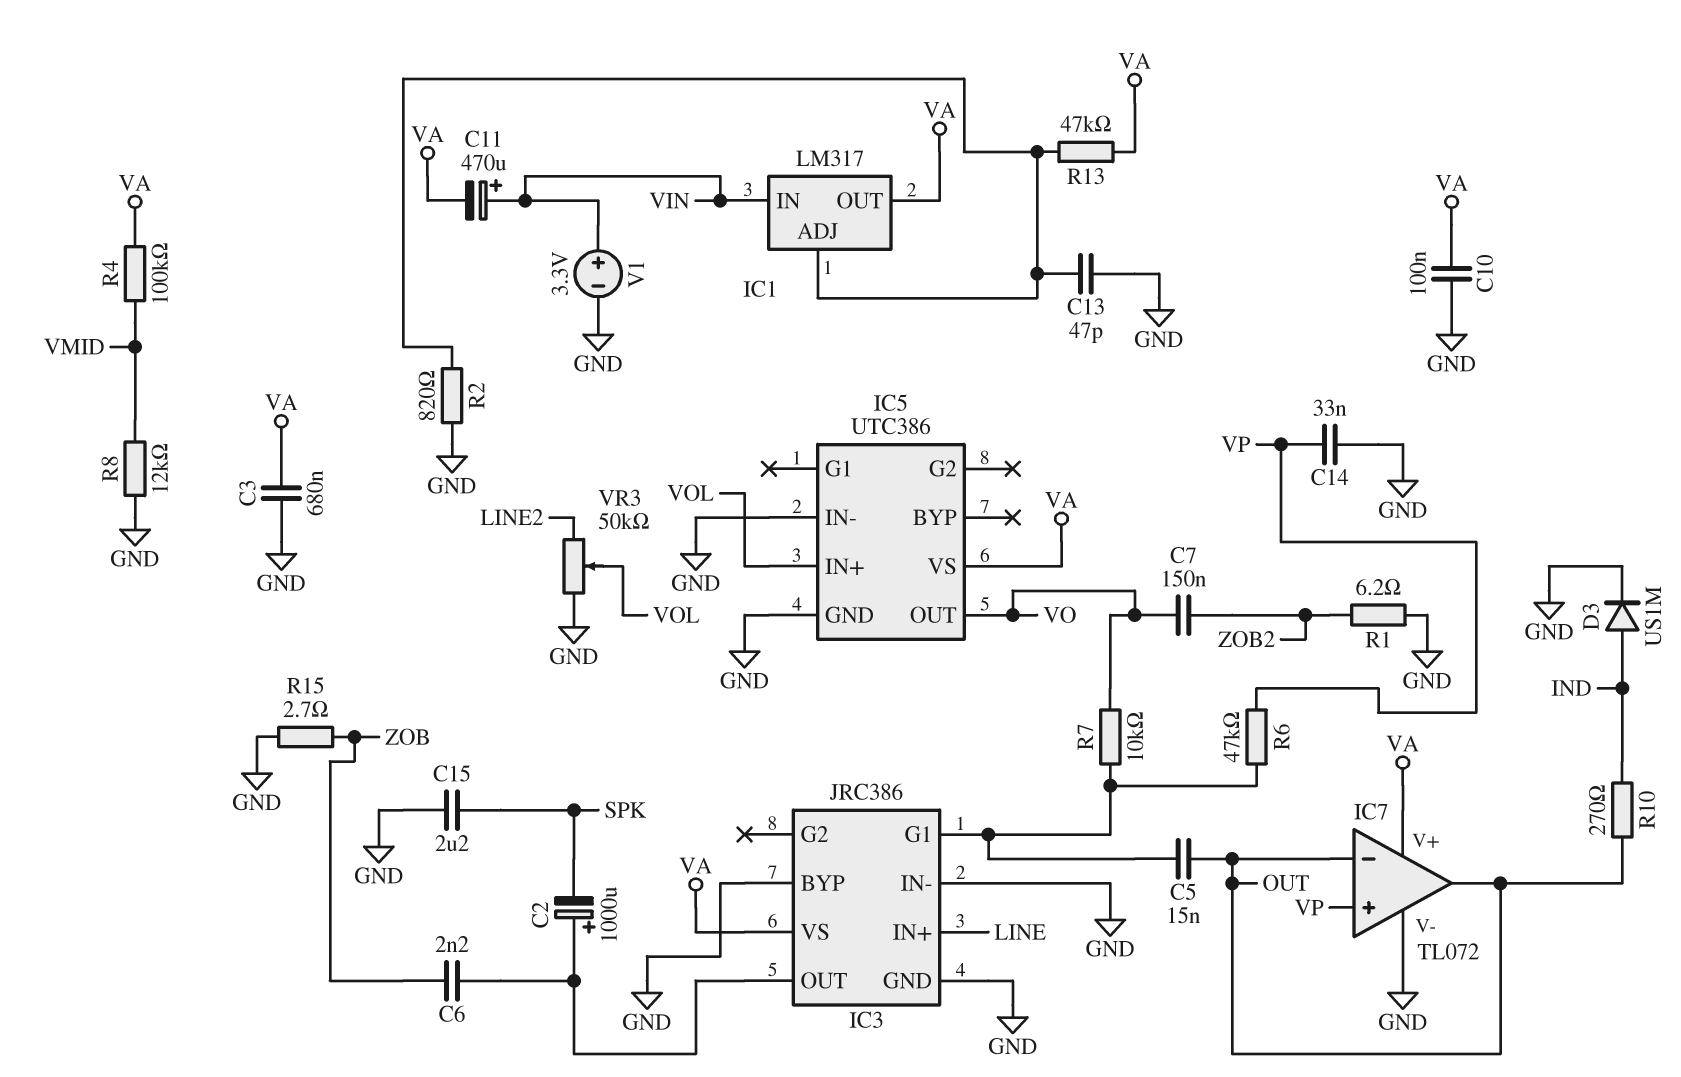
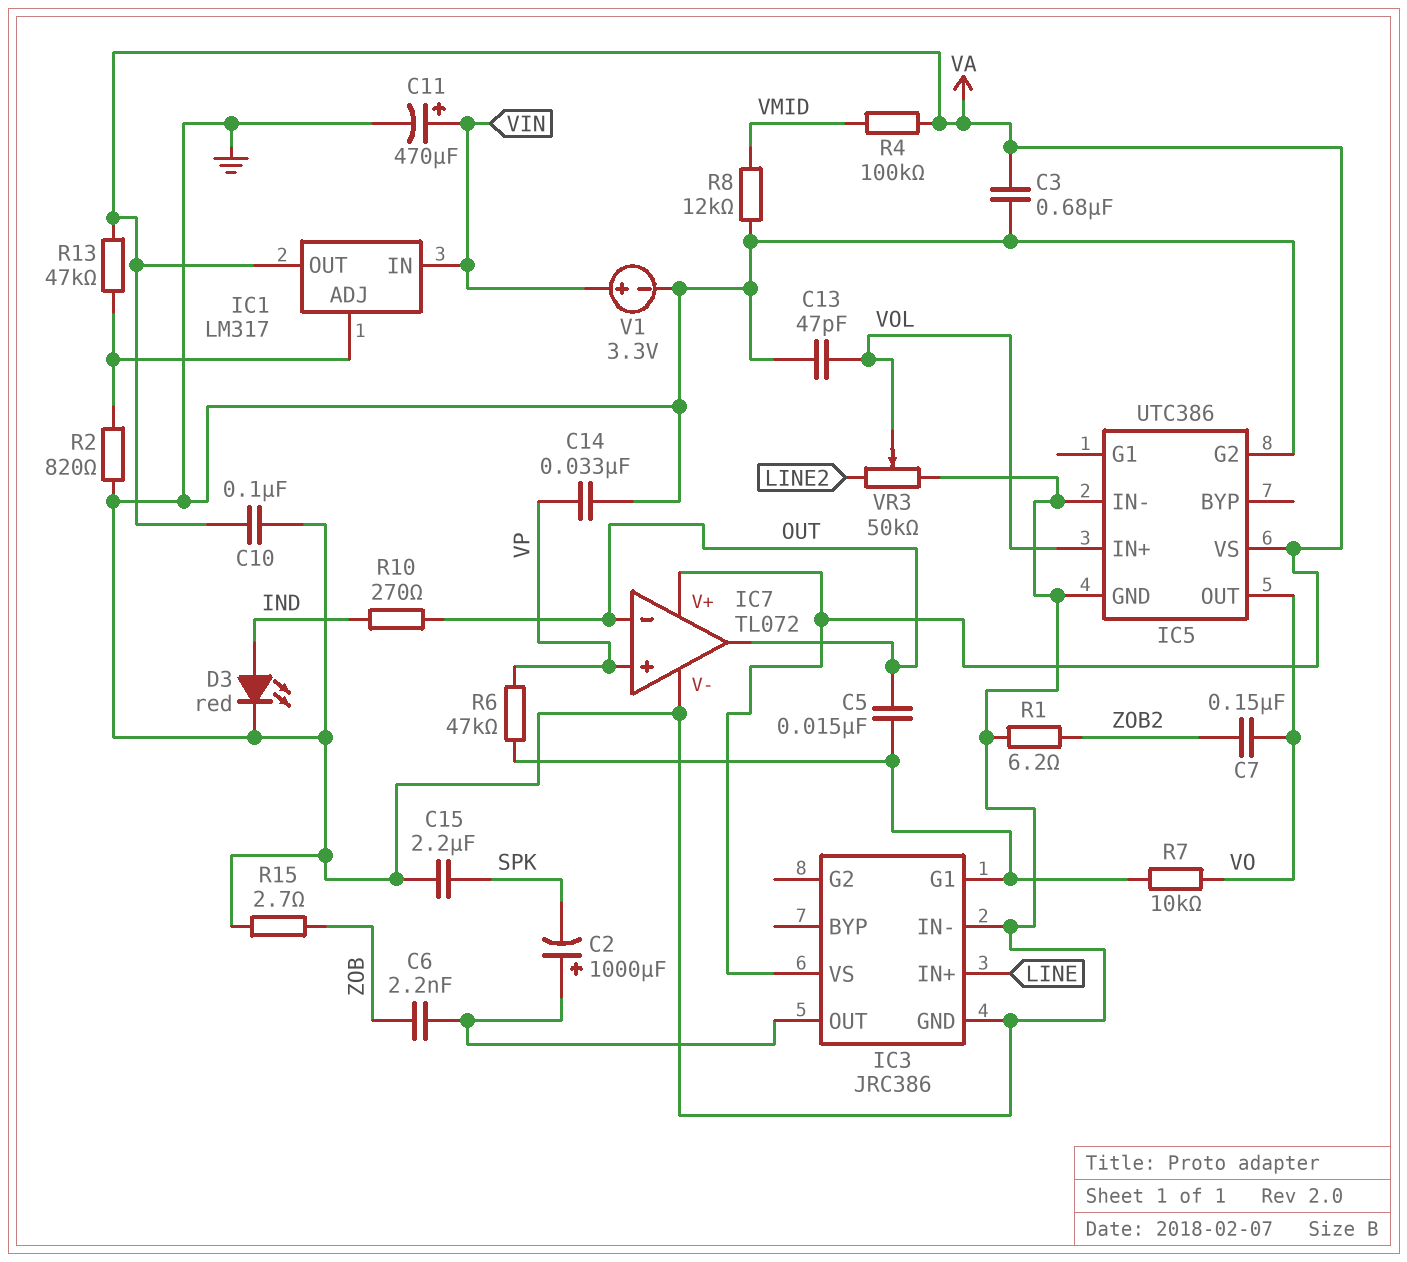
C11: 470uF (plus VIN, minus VA) -> 470uF (plus VIN, minus GND)
C13: 47pF (GND, IC1/ADJ) -> 47pF (GND, VOL)
D3: diode US1M (A IND, K GND) -> LED red (A IND, K GND)
IC3 pin BYP: GND -> none
IC5 pin G2: none -> GND

